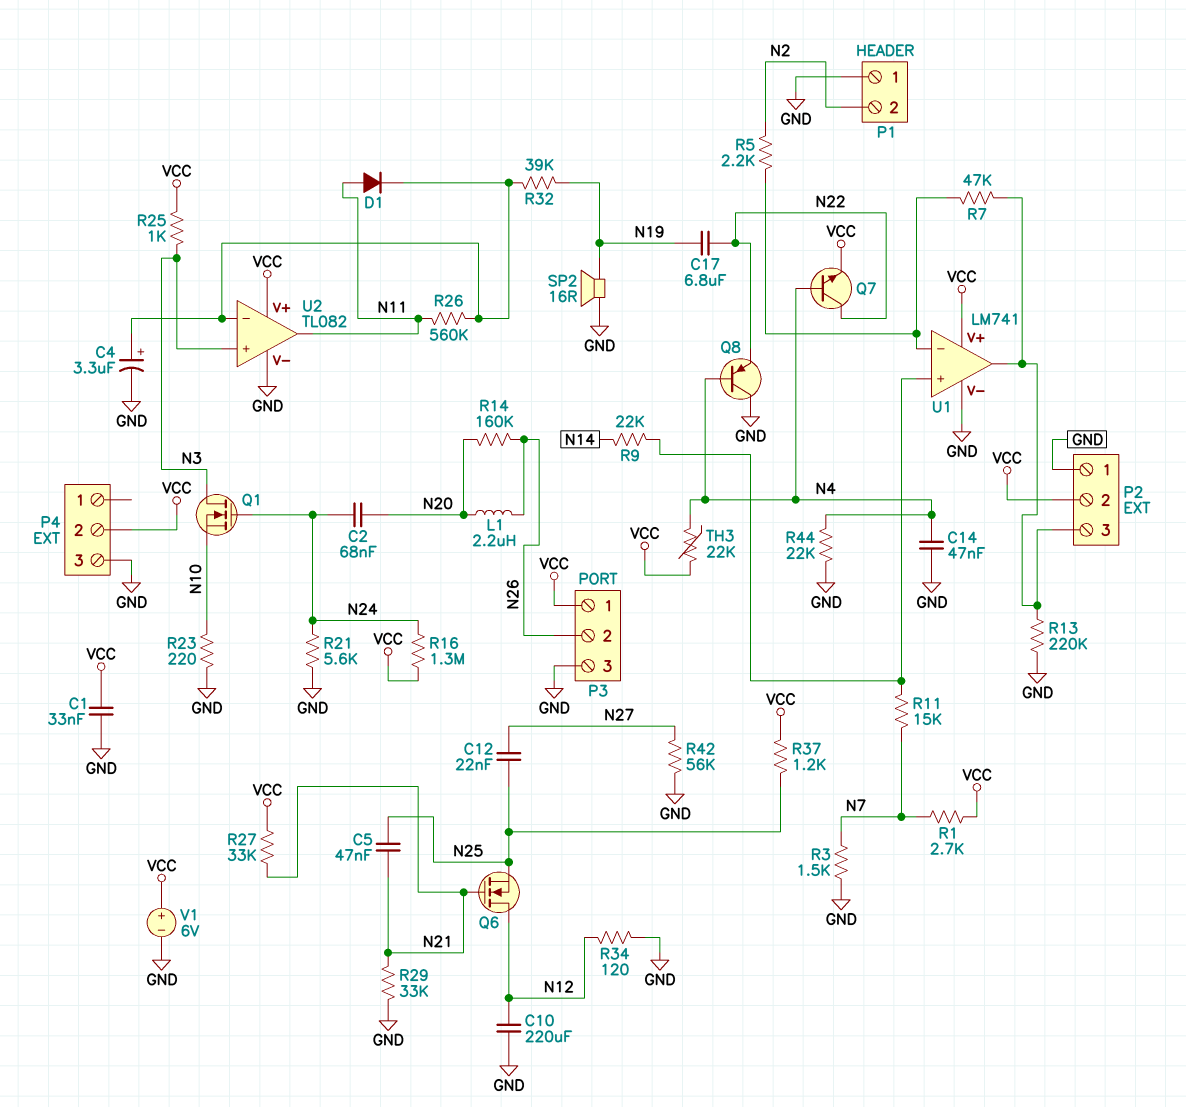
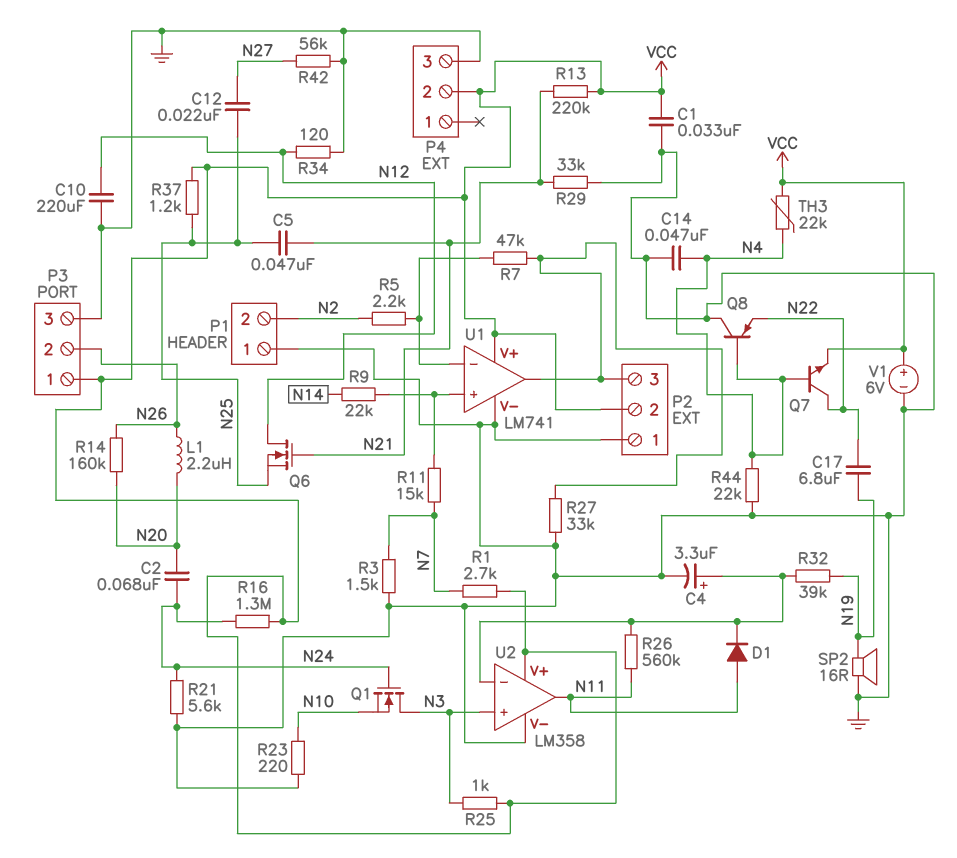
R13: 220k (GND, P2/3) -> 220k (N21, VCC)
R27: 33k (N21, VCC) -> 33k (GND, P2/3)
U2: TL082 -> LM358

